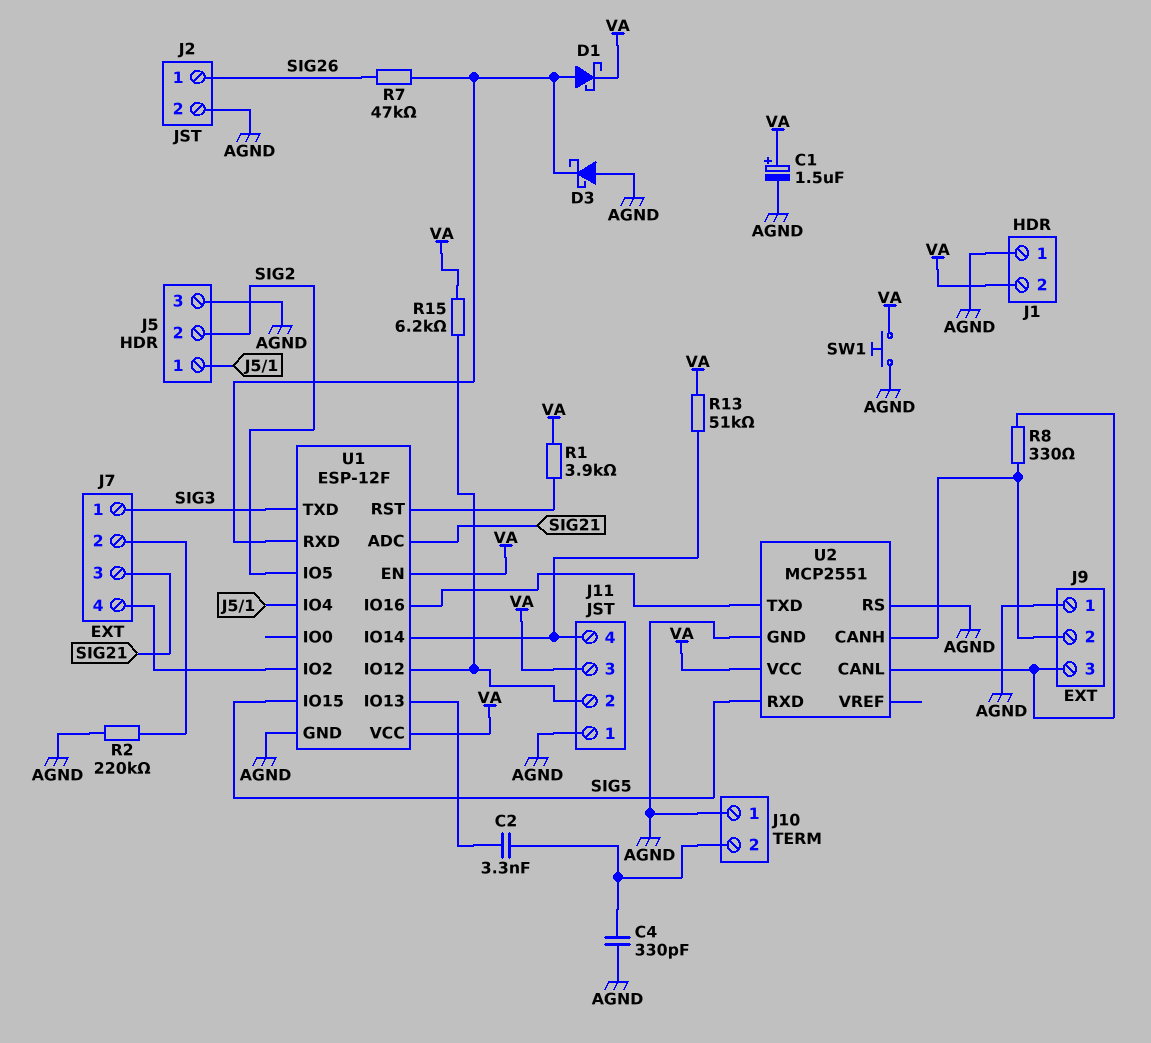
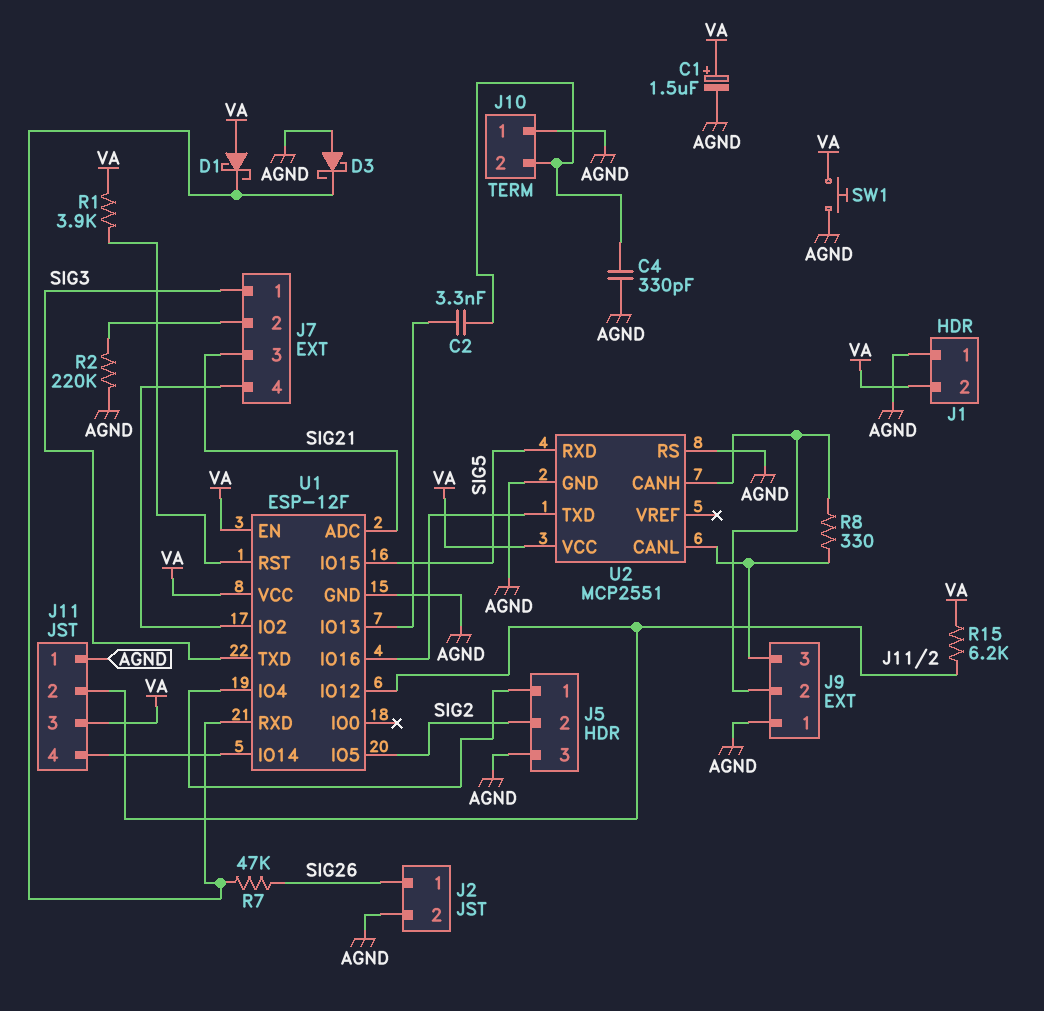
D1: schottky (A U1/RXD, K VA) -> schottky (A VA, K U1/RXD)
R13: 51k (J11/4, VA) -> none

